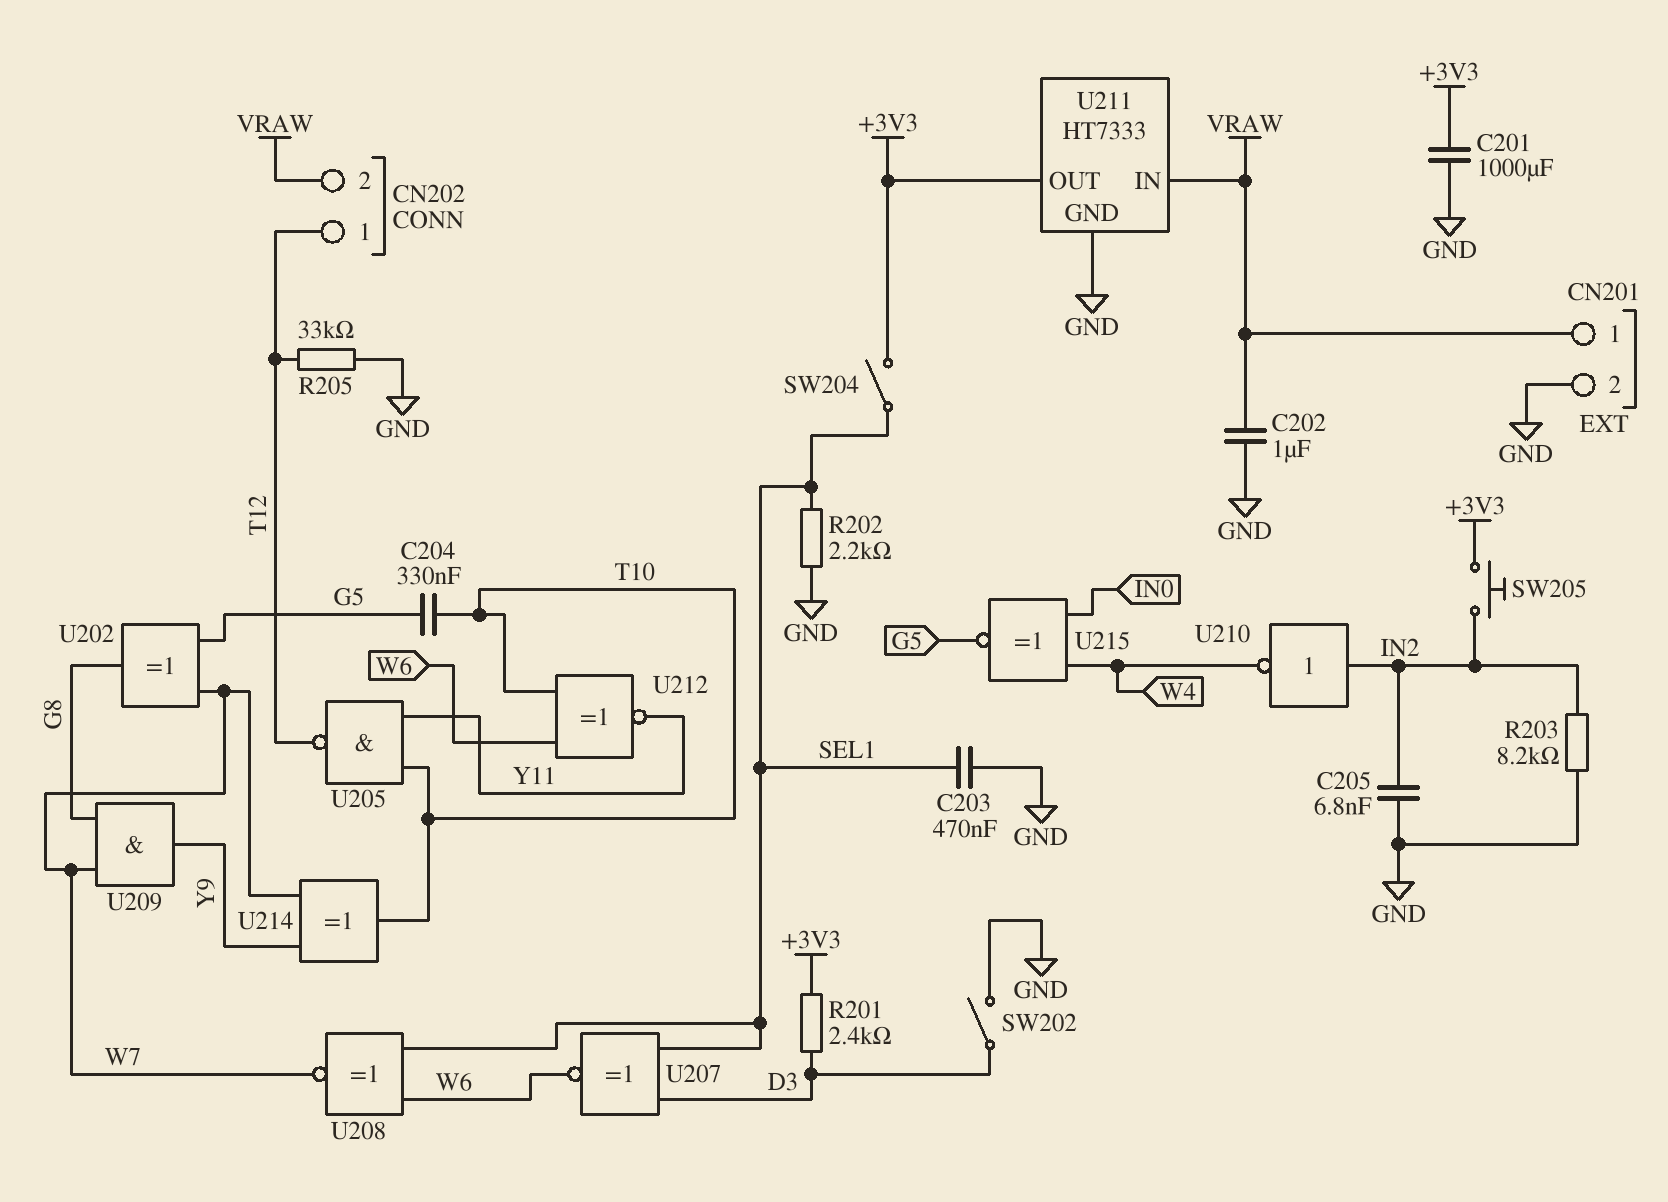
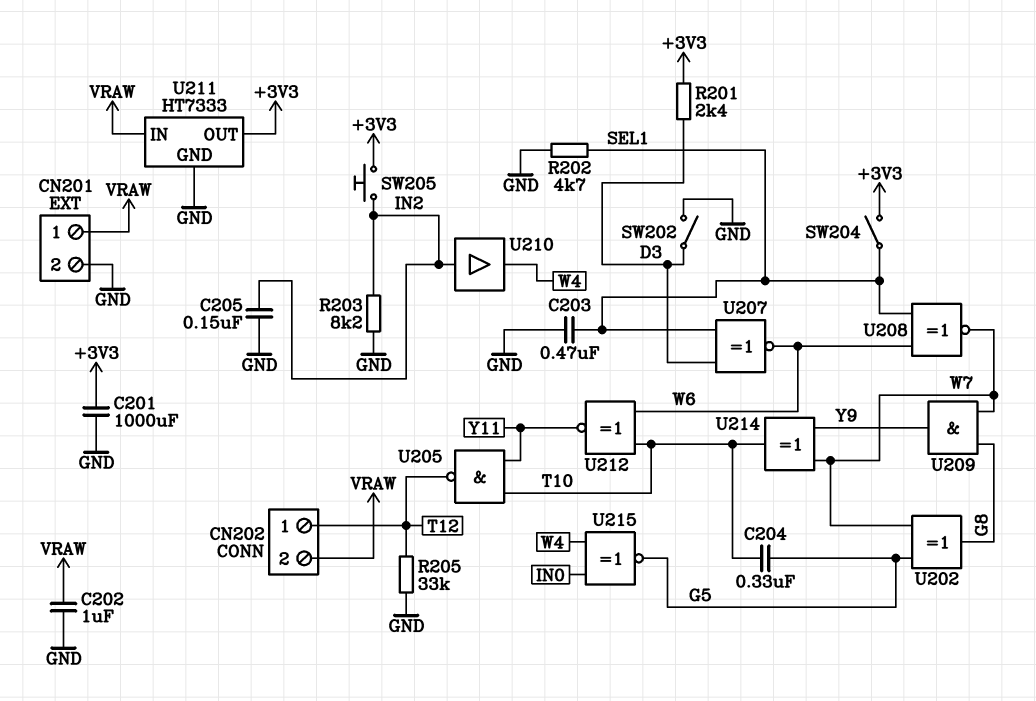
C205: 6.8nF (GND, IN2) -> 150nF (GND, IN2)
R202: 2.2k (GND, SEL1) -> 4.7k (GND, SEL1)
U210: NOT (in IN2, out W4) -> buffer (in IN2, out W4)

